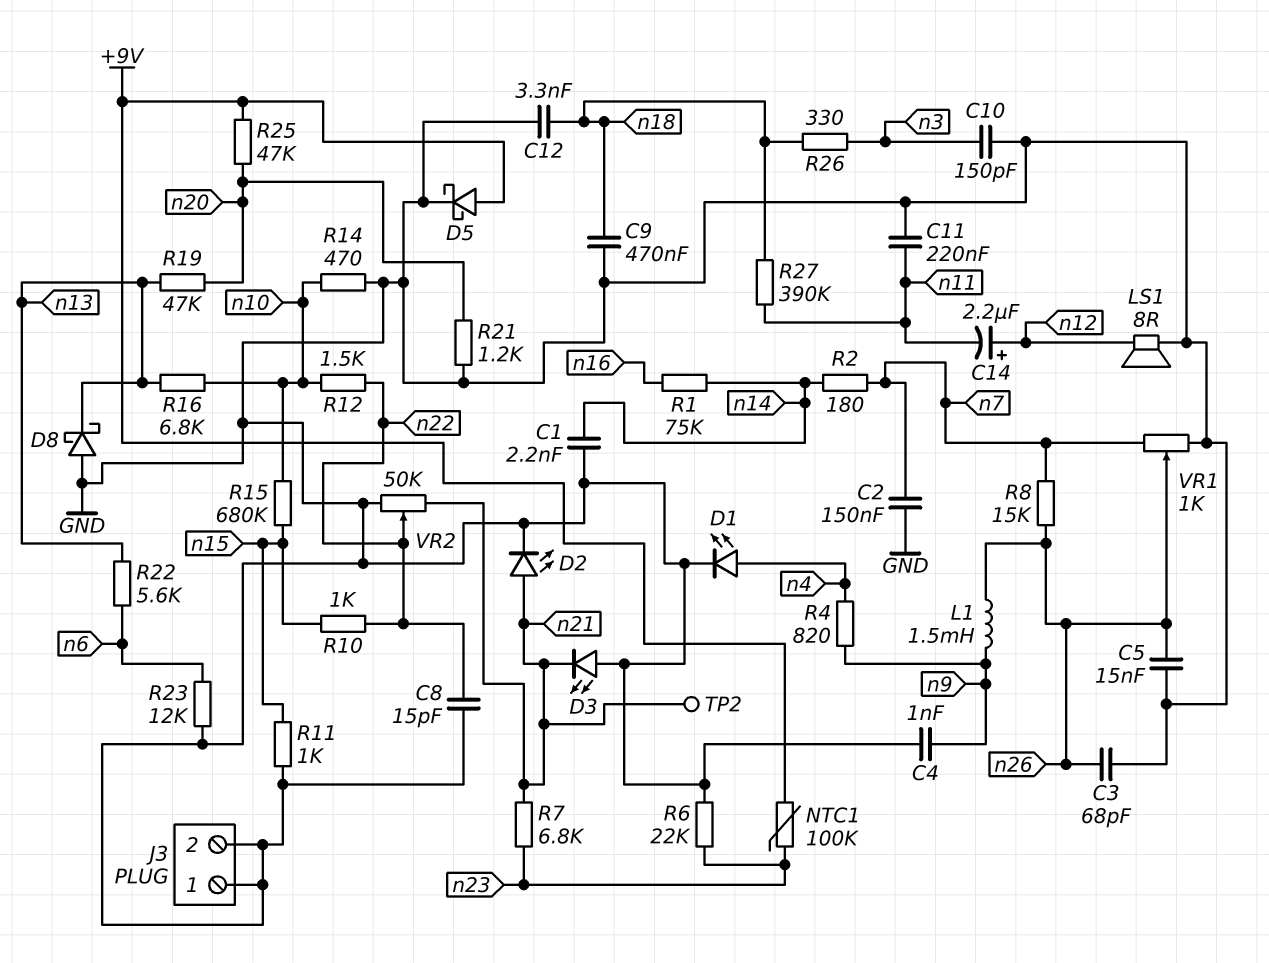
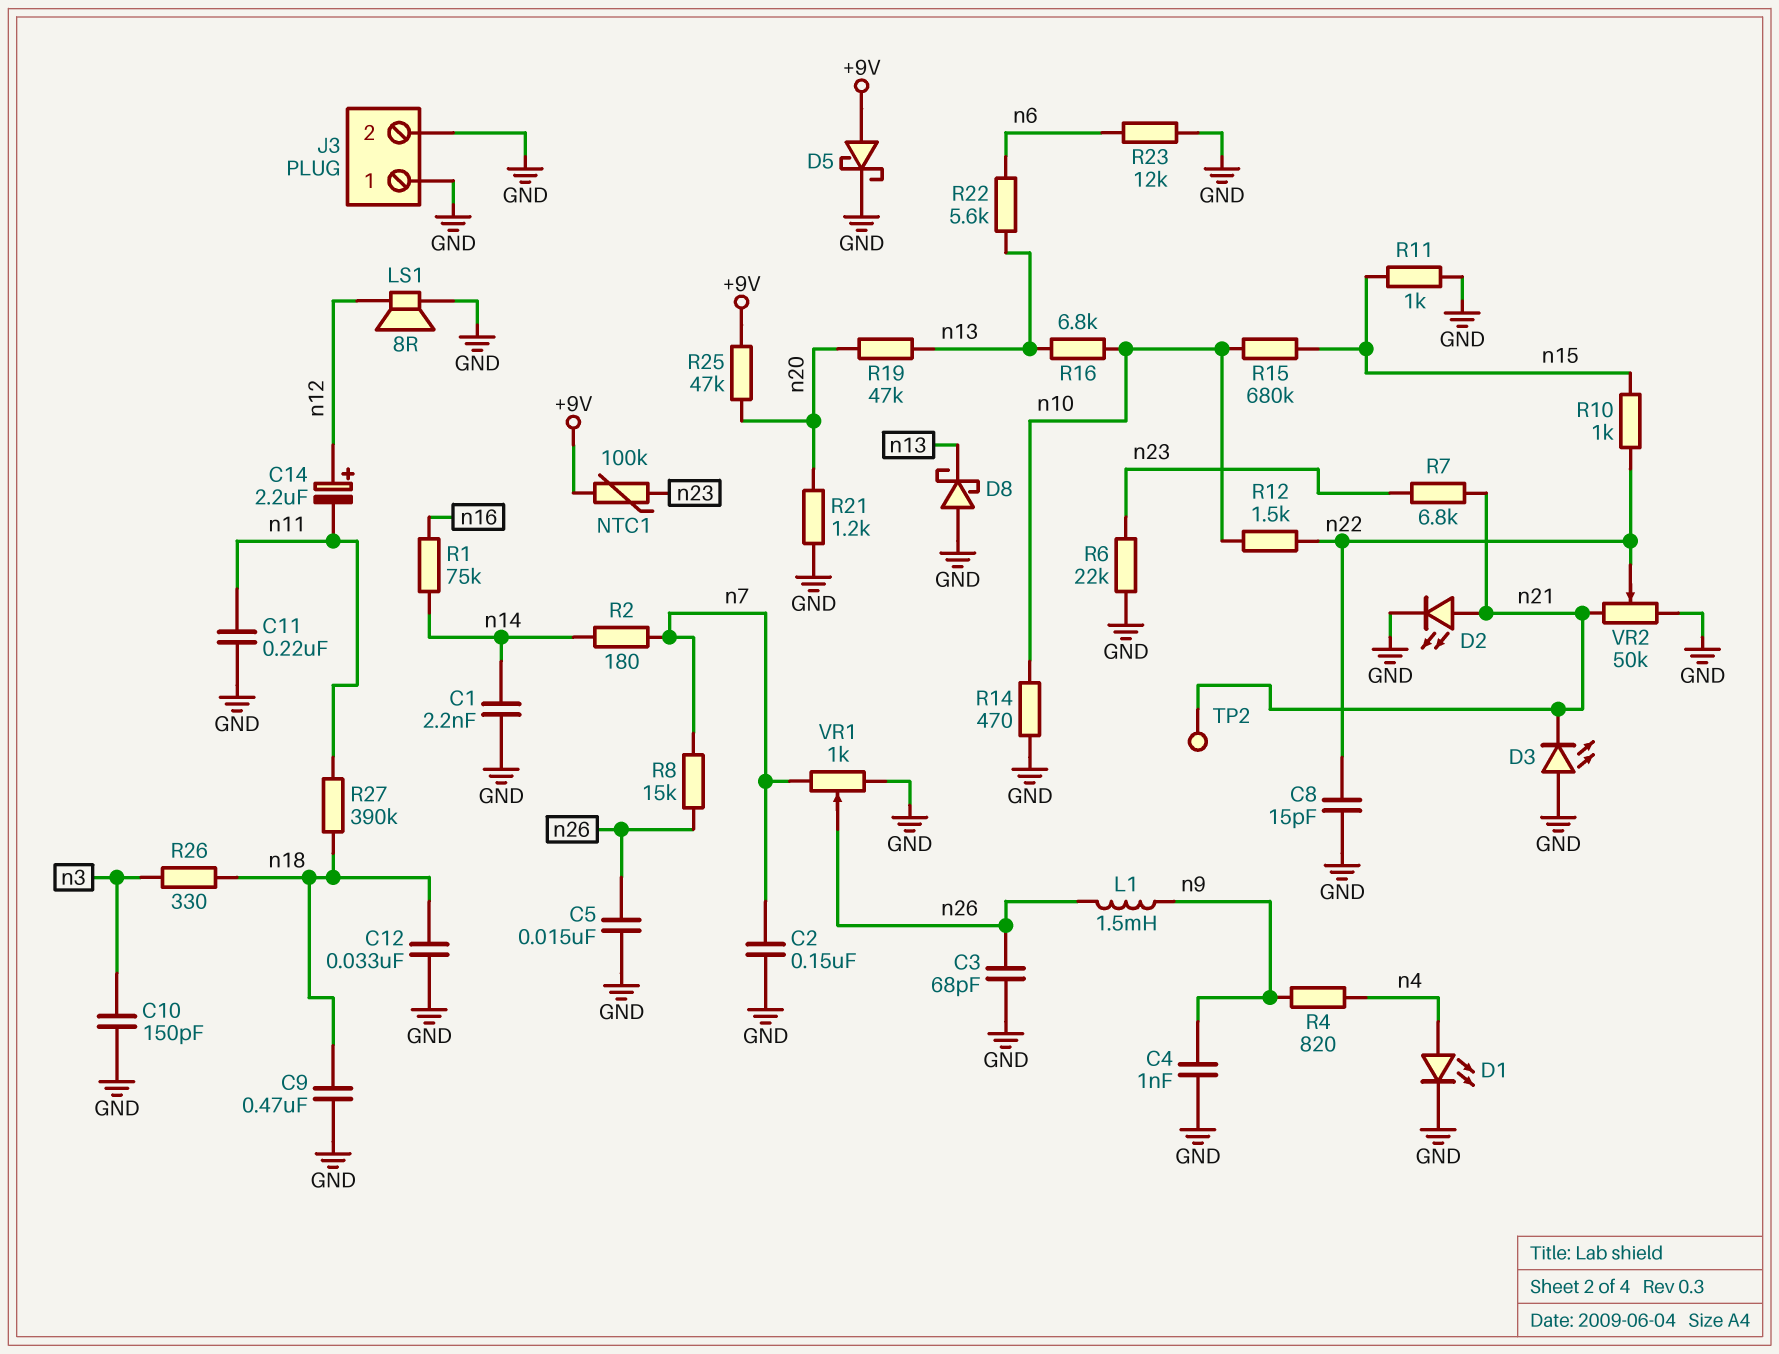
C12: 3.3nF (GND, n18) -> 33nF (GND, n18)

